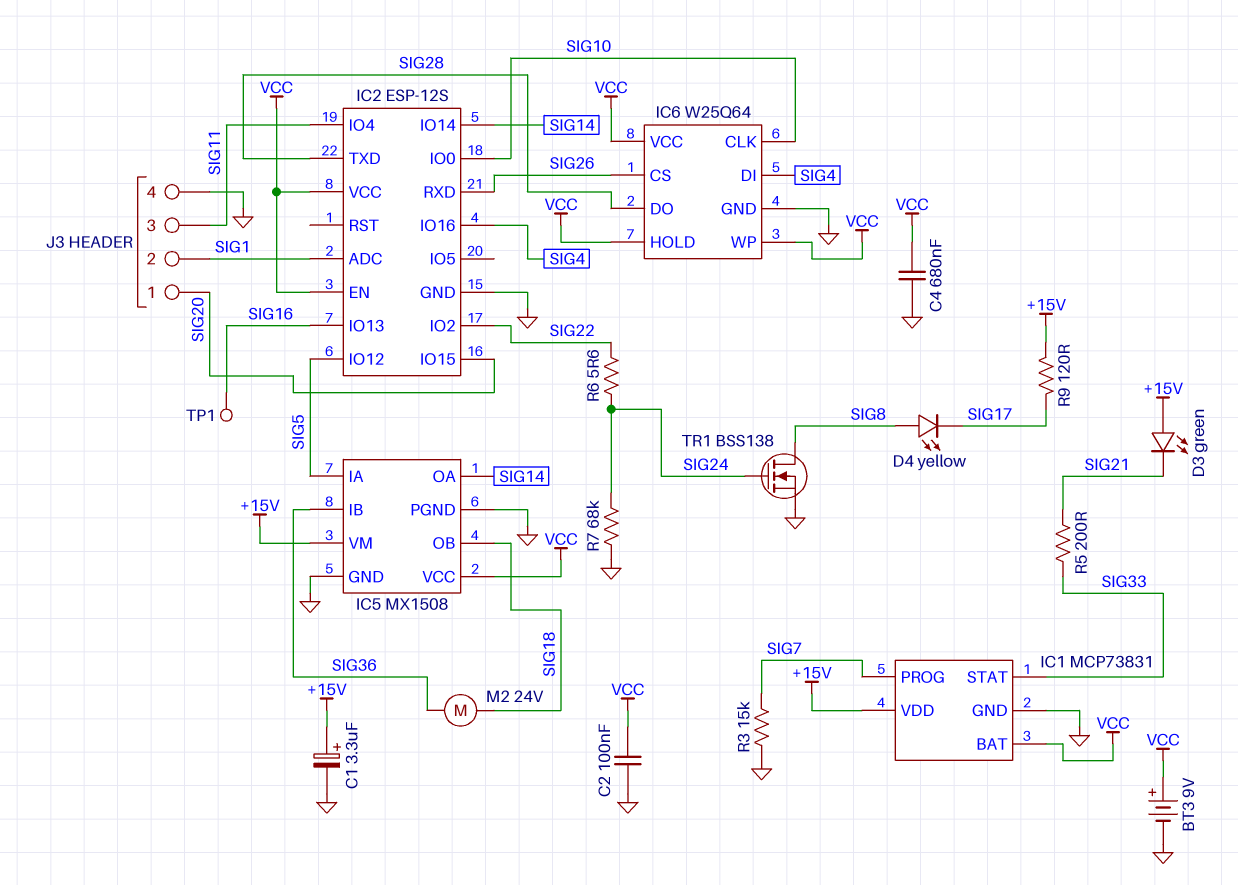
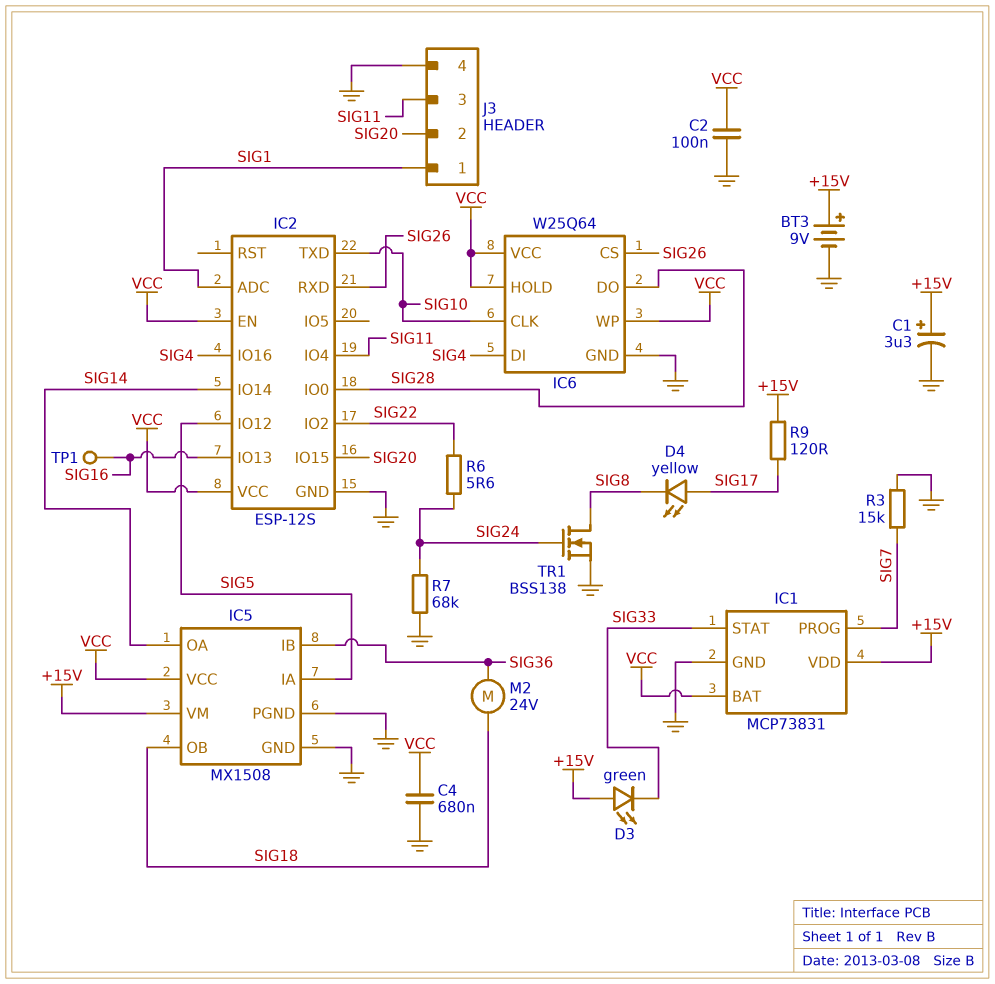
BT3: 9V (plus VCC, minus GND) -> 9V (plus +15V, minus GND)
D3: LED green (A +15V, K SIG21) -> LED green (A +15V, K SIG33)
D4: LED yellow (A SIG8, K SIG17) -> LED yellow (A SIG17, K SIG8)
IC2 pin IO0: SIG10 -> SIG28
IC2 pin TXD: SIG28 -> SIG10
J3 pin 1: SIG20 -> SIG1
J3 pin 2: SIG1 -> SIG20
R5: 200 (SIG21, SIG33) -> none

